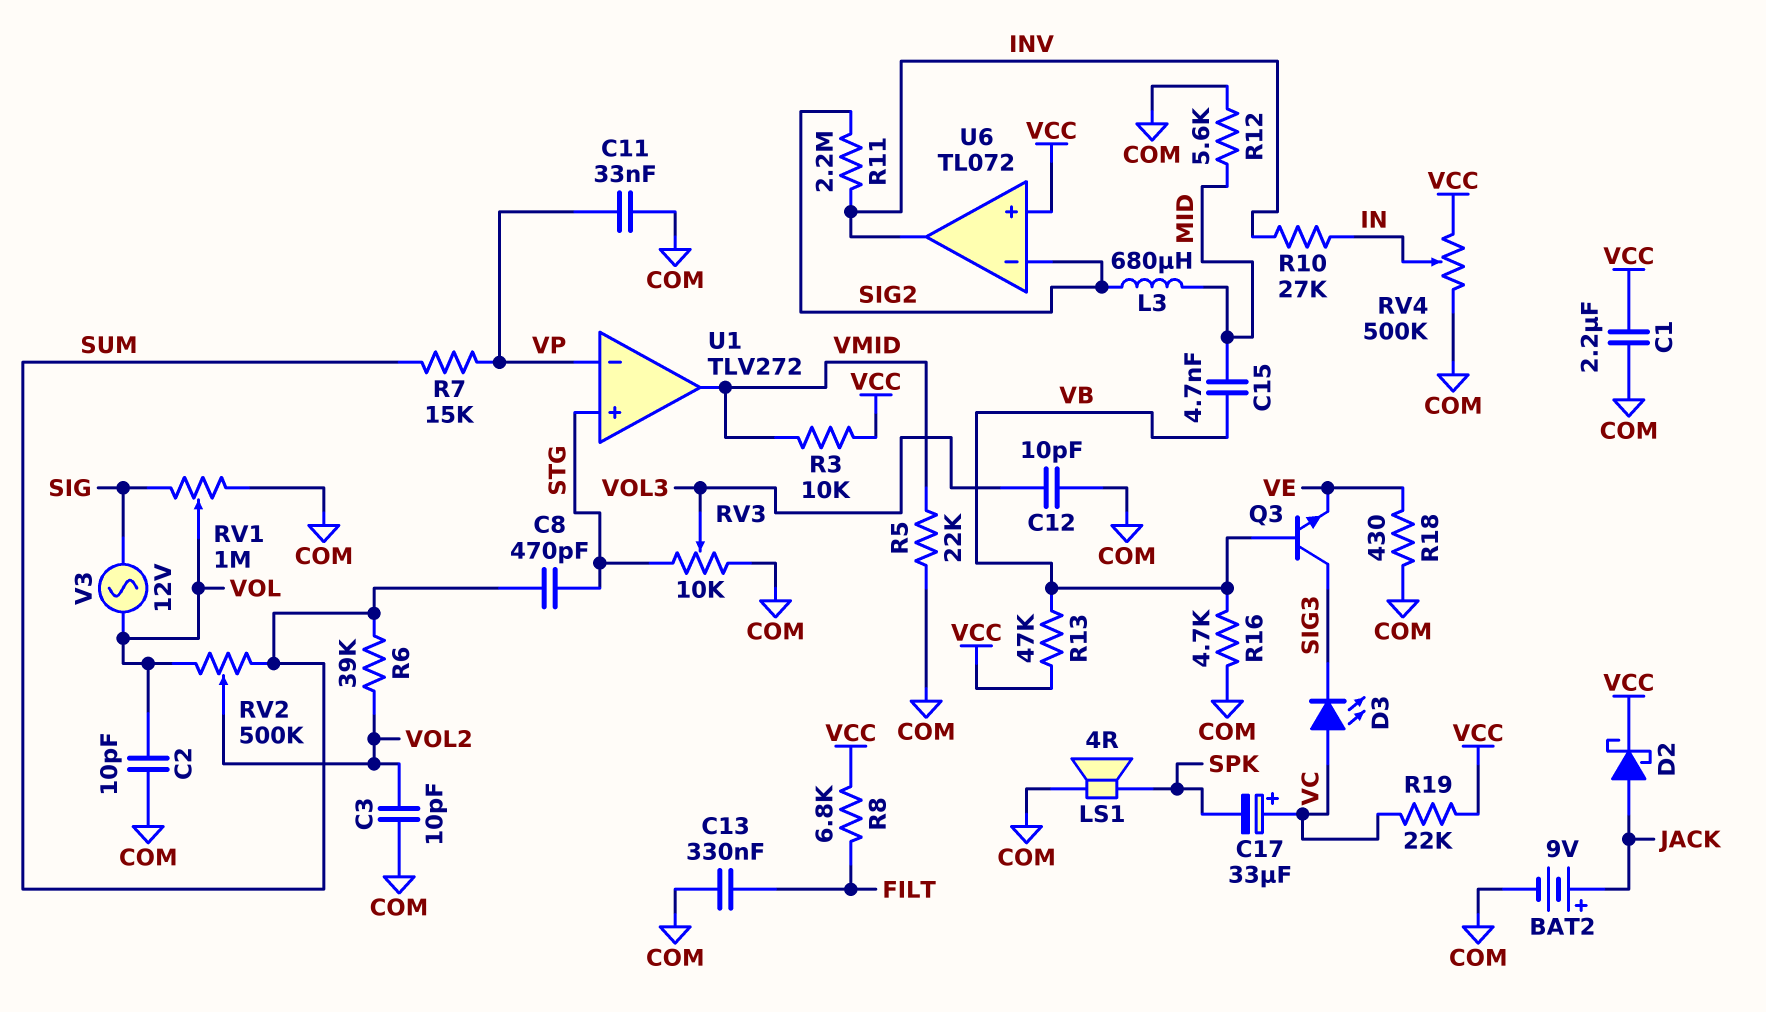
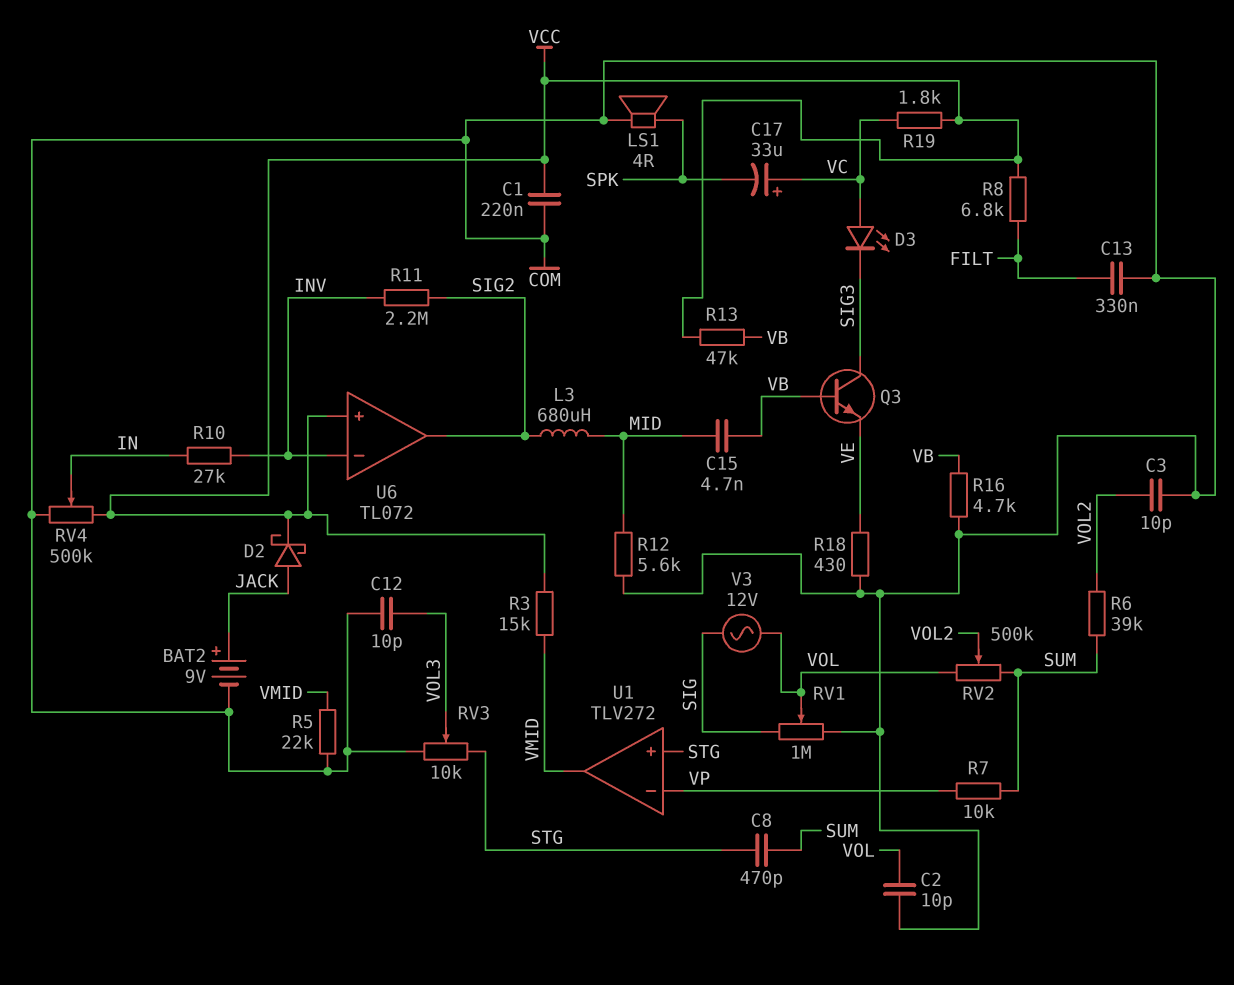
C1: 2.2uF (COM, VCC) -> 220nF (COM, VCC)
C11: 33nF (COM, VP) -> none
R3: 10k (VCC, VMID) -> 15k (VCC, VMID)
R7: 15k (SUM, VP) -> 10k (SUM, VP)
R19: 22k (VC, VCC) -> 1.8k (VC, VCC)
U6 pin in-: SIG2 -> INV
U6 pin out: INV -> SIG2

